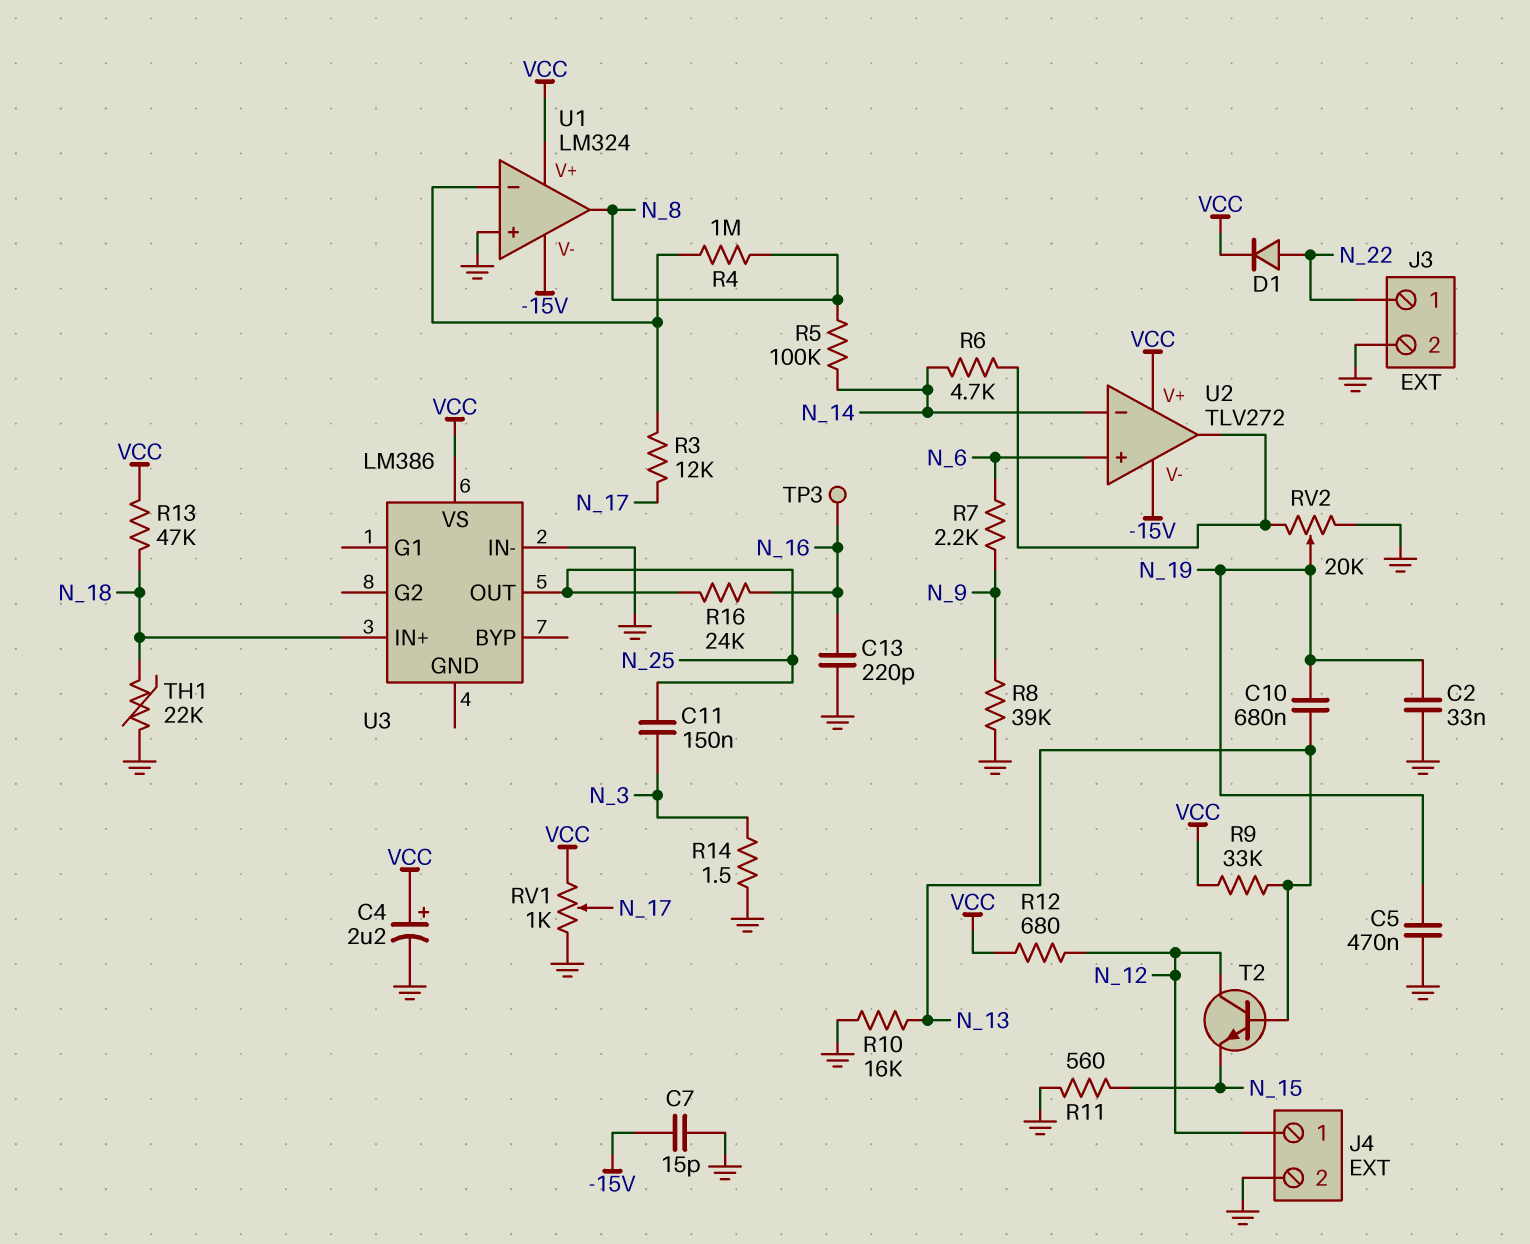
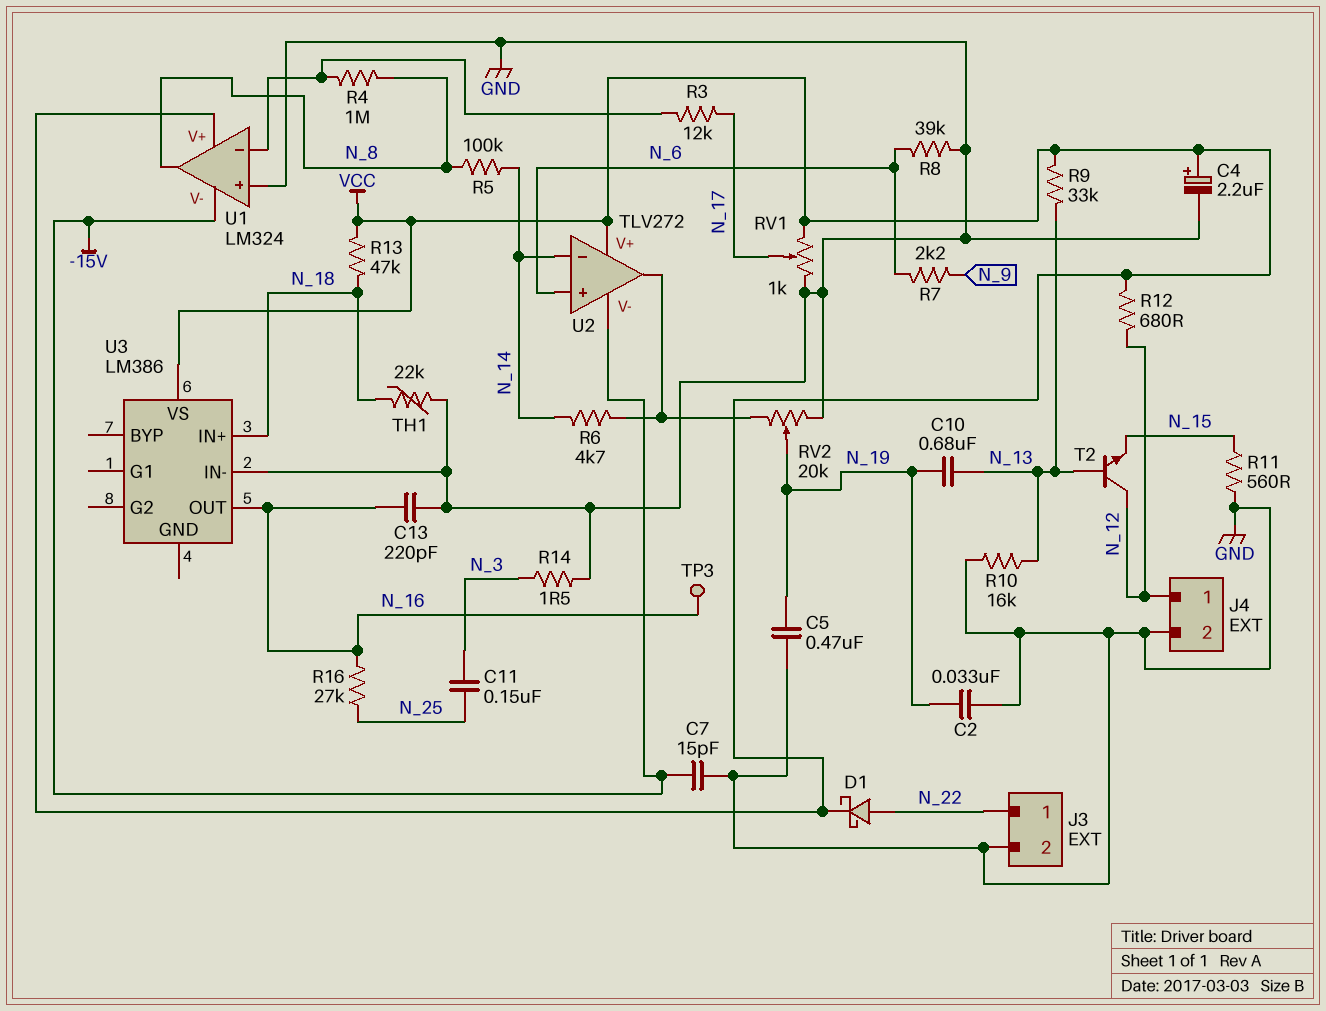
D1: diode (A N_22, K VCC) -> schottky (A N_22, K VCC)
R8: 39k (GND, N_9) -> 39k (GND, N_6)
R16: 24k (N_16, N_25) -> 27k (N_16, N_25)
U3 pin OUT: N_25 -> N_16

